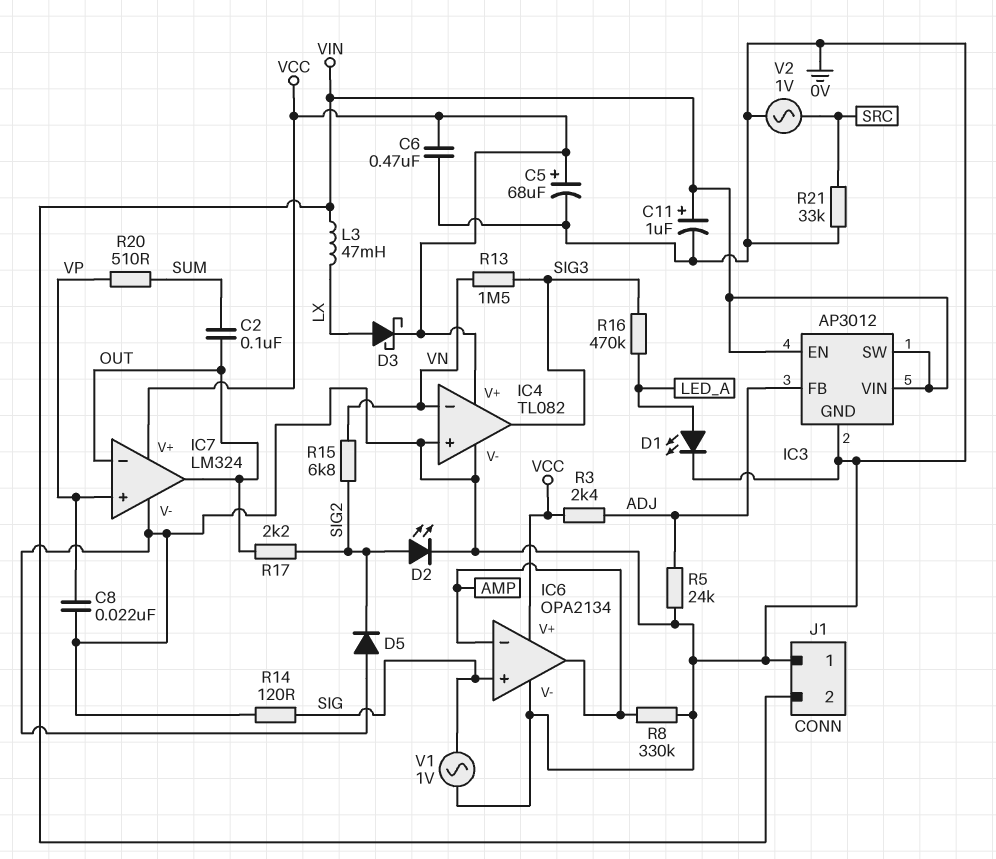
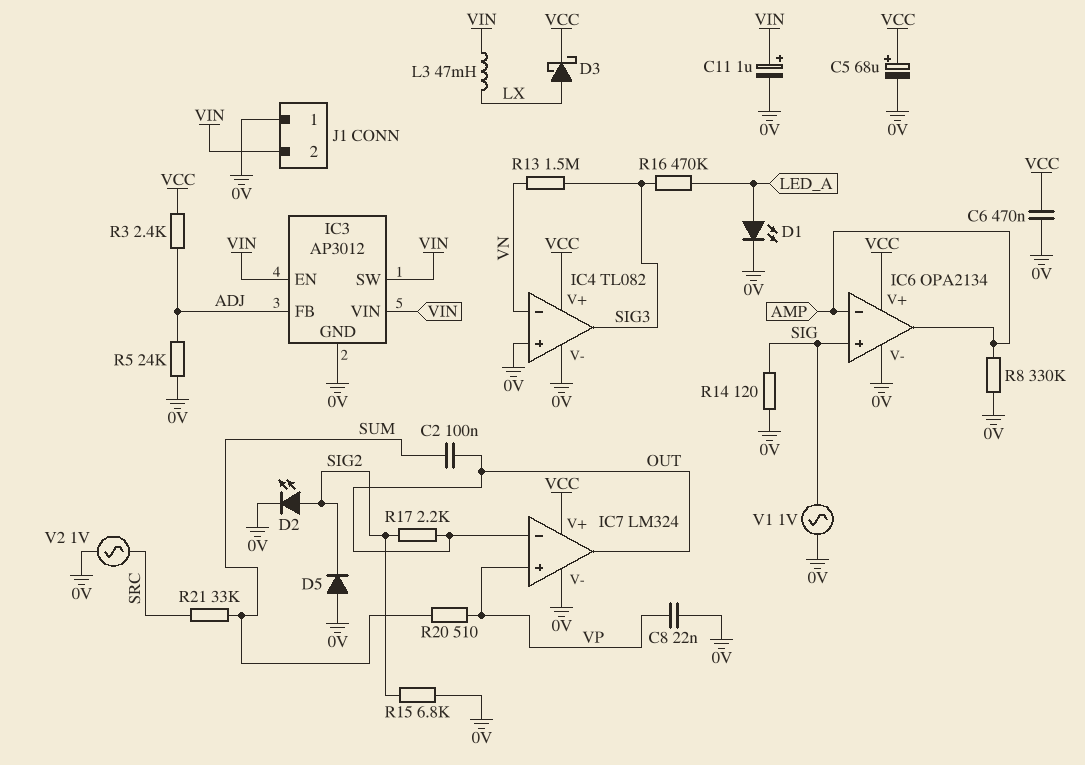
R15: 6.8k (SIG2, VN) -> 6.8k (0V, SIG2)
R21: 33k (0V, SRC) -> 33k (SRC, SUM)

